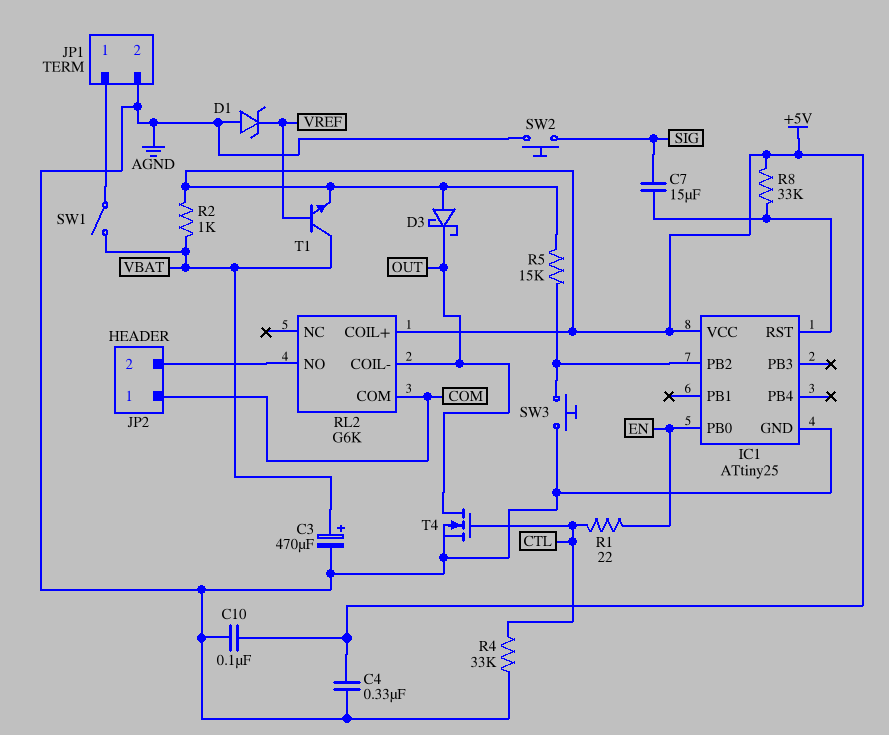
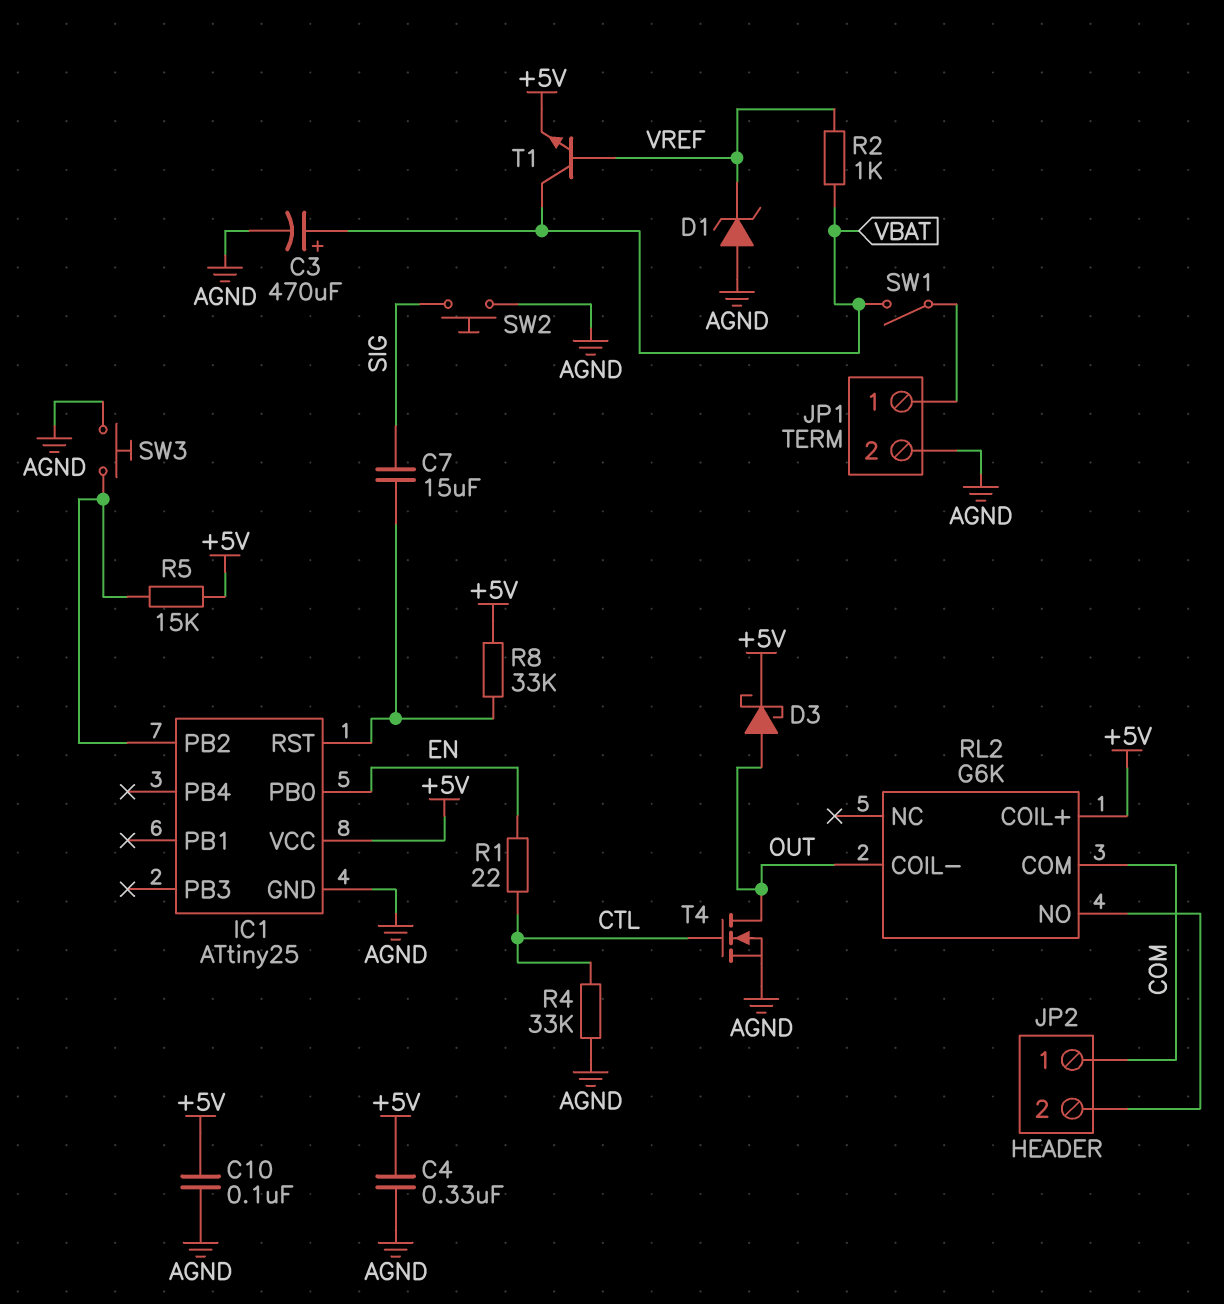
D3: schottky (A +5V, K OUT) -> schottky (A OUT, K +5V)
R2: 1k (+5V, VBAT) -> 1k (VBAT, VREF)

